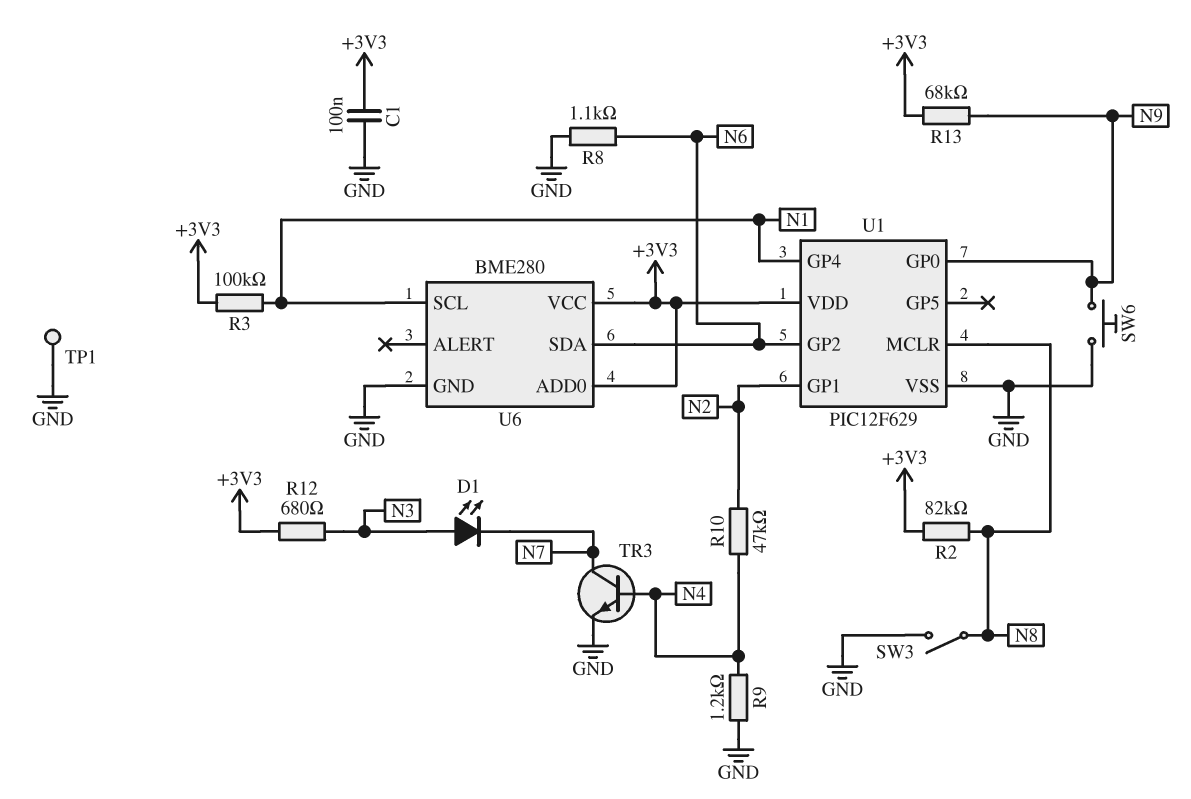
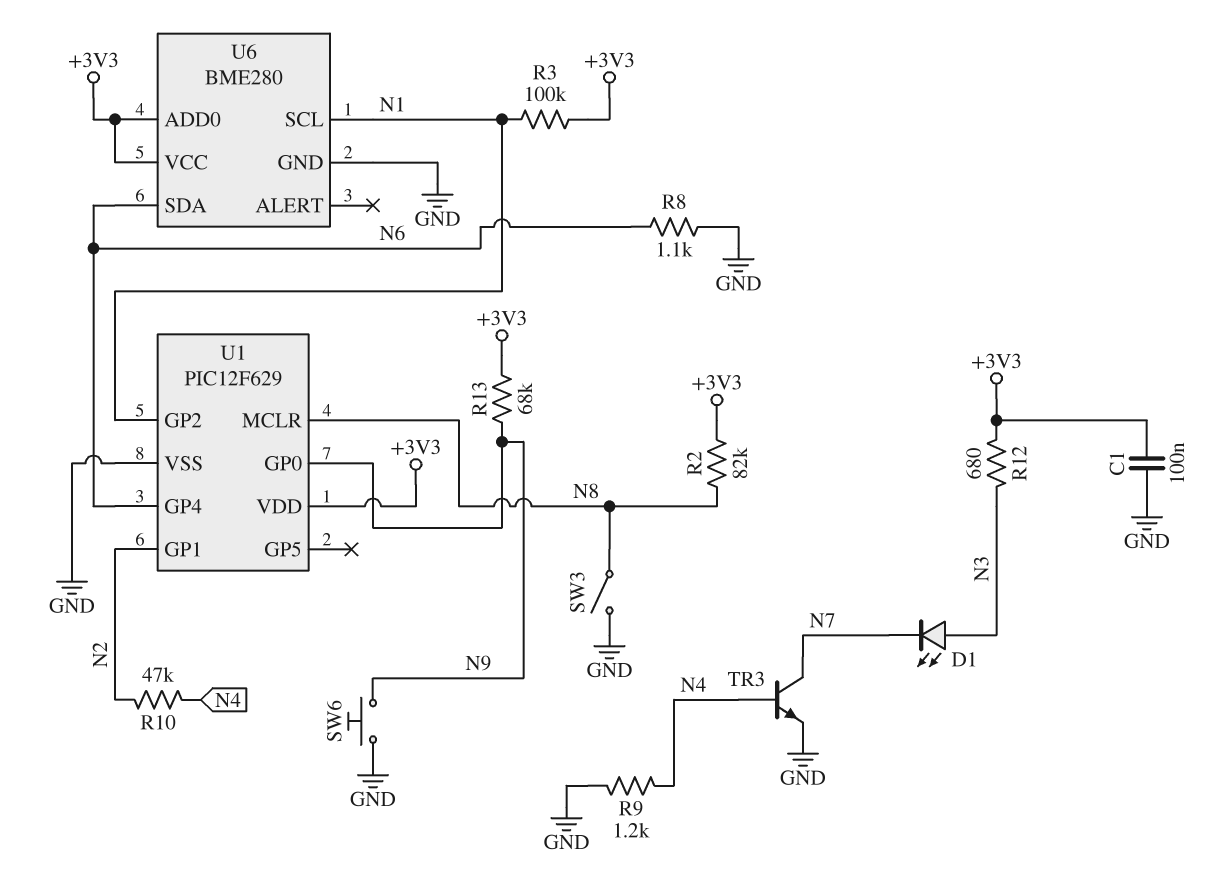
TP1: test point (GND) -> none
U1 pin GP2: N6 -> N1
U1 pin GP4: N1 -> N6

